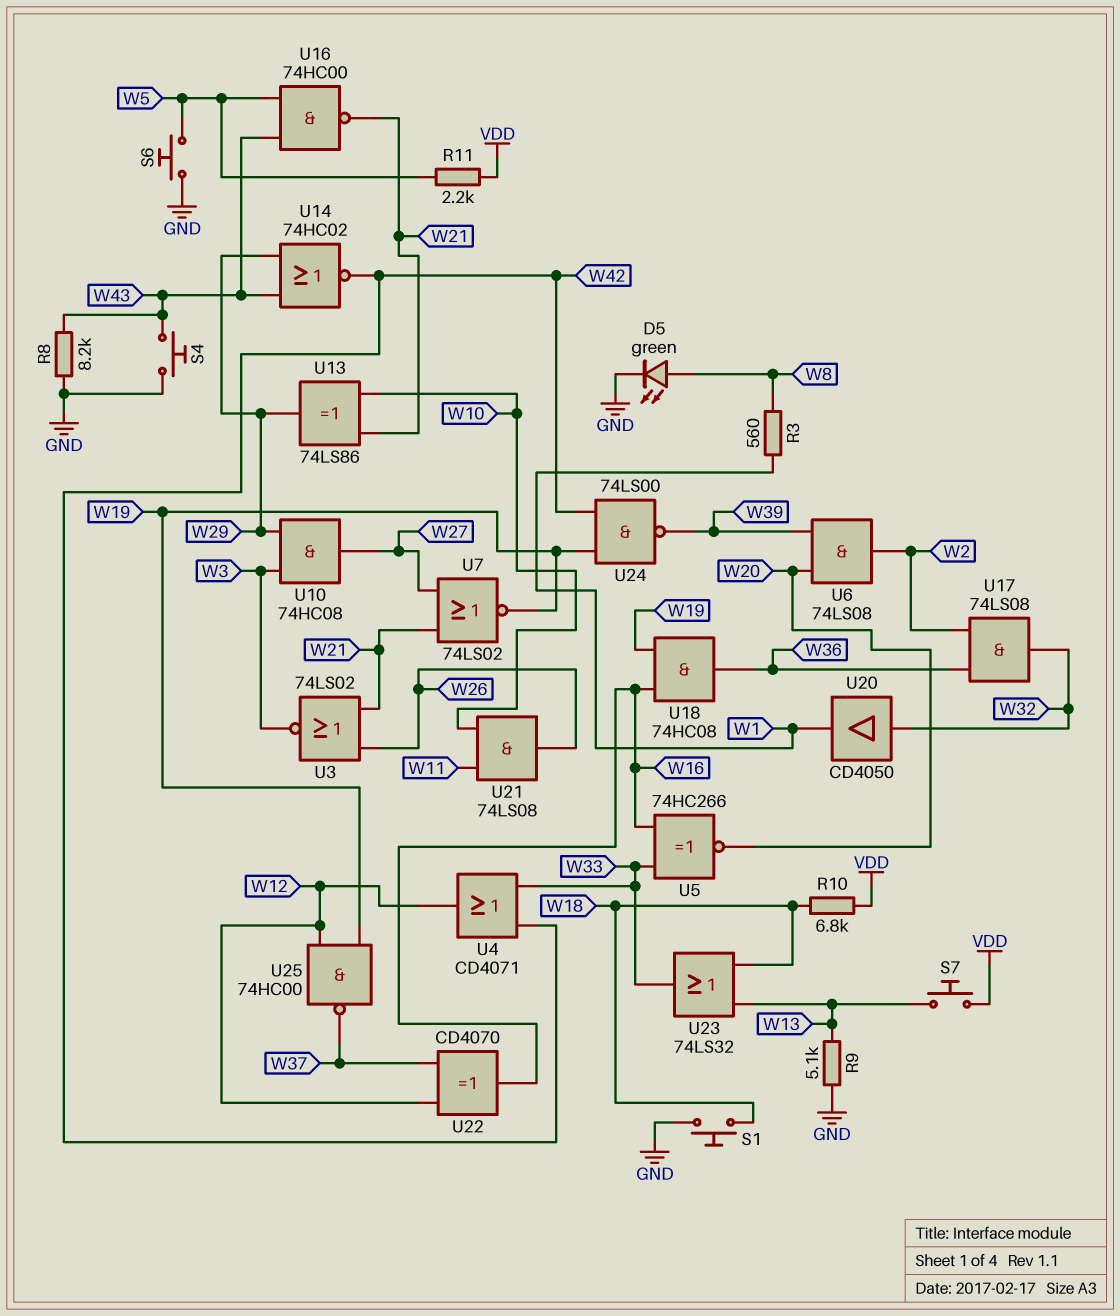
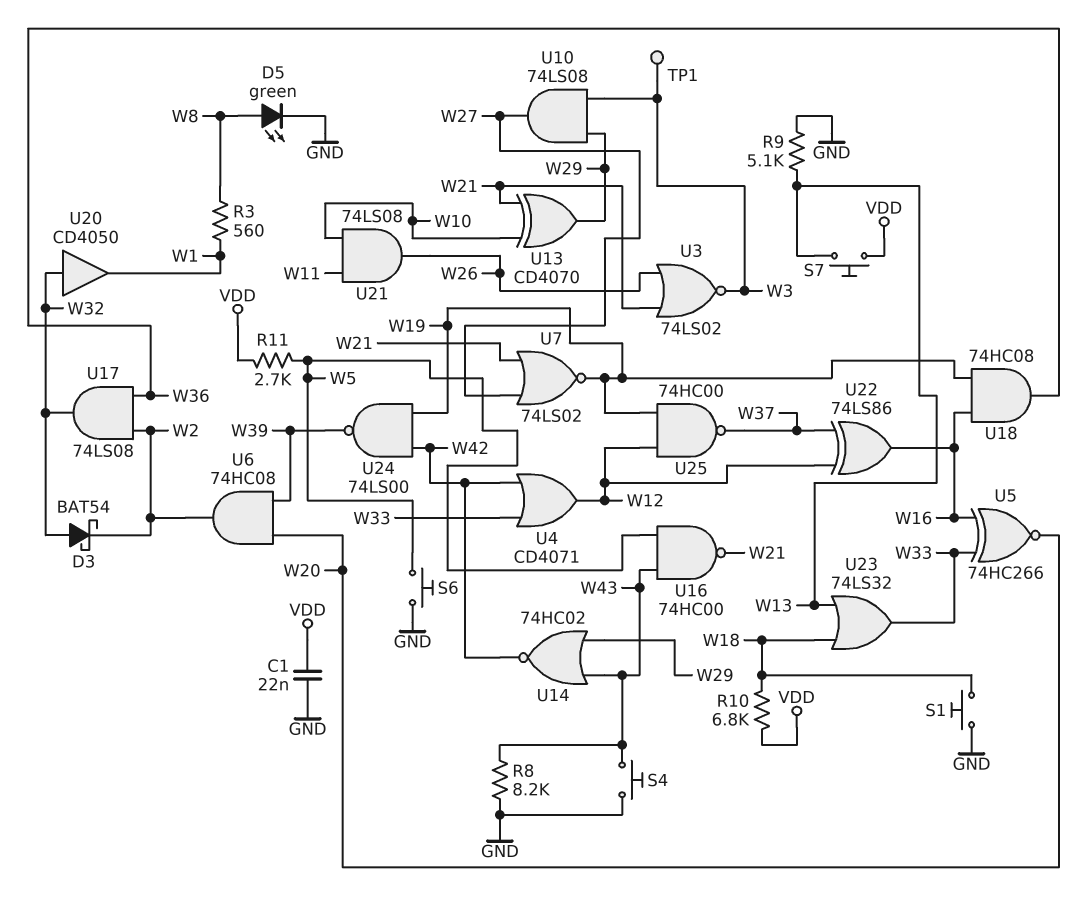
C1: none -> 22nF (GND, VDD)
D3: none -> schottky BAT54 (A W32, K W2)
R11: 2.2k (VDD, W5) -> 2.7k (VDD, W5)
TP1: none -> test point (W3)
U6: AND 74LS08 (in W20, in W39, out W2) -> AND 74HC08 (in W20, in W39, out W2)
U10: AND 74HC08 (in W3, in W29, out W27) -> AND 74LS08 (in W3, in W29, out W27)
U13: XOR 74LS86 (in W10, in W21, out W29) -> XOR CD4070 (in W10, in W21, out W29)
U22: XOR CD4070 (in W12, in W37, out W16) -> XOR 74LS86 (in W12, in W37, out W16)

